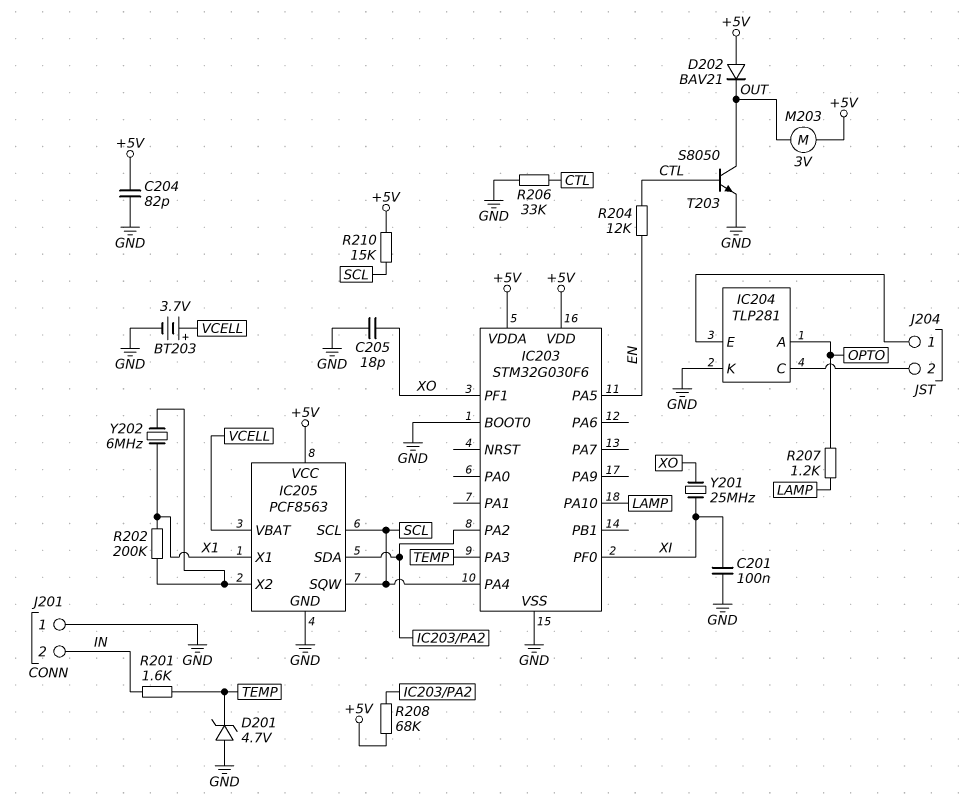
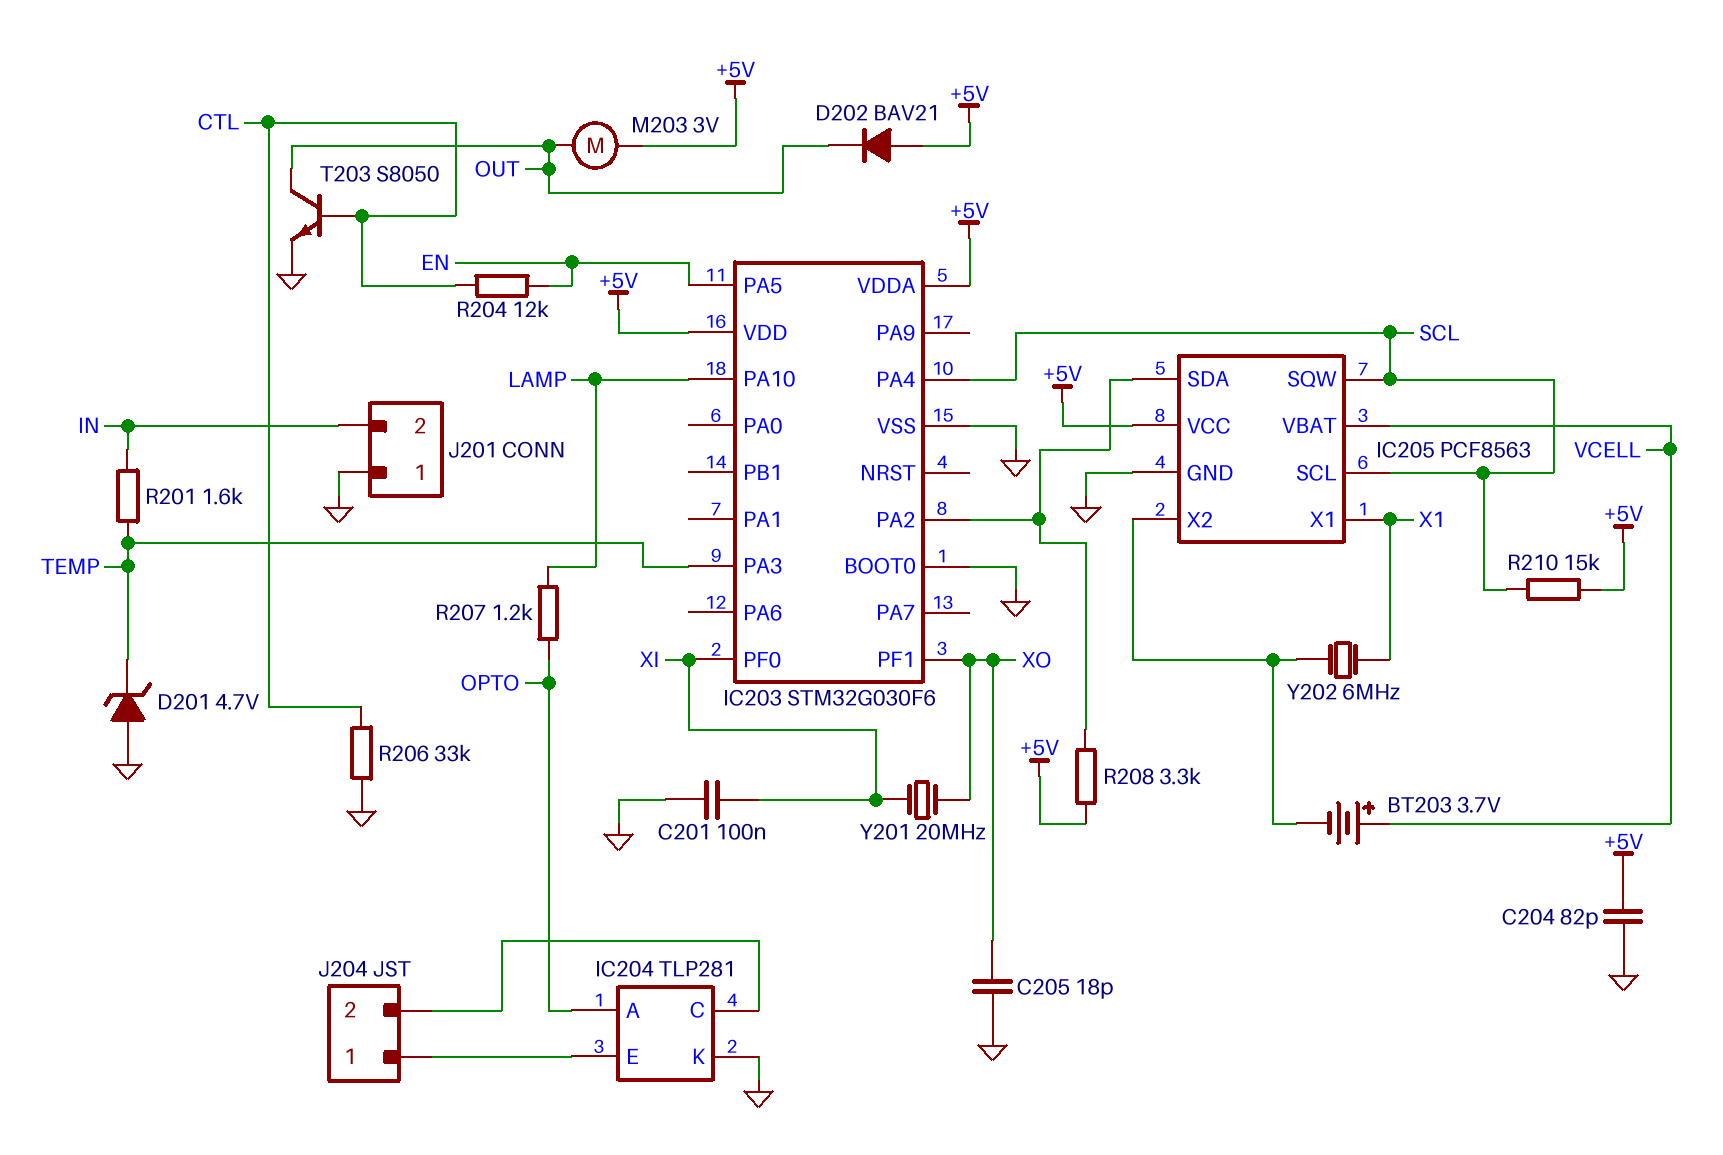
BT203: 3.7V (plus VCELL, minus GND) -> 3.7V (plus VCELL, minus IC205/X2)
R202: 200k (IC205/X2, X1) -> none
R208: 68k (+5V, IC203/PA2) -> 3.3k (+5V, IC203/PA2)
Y201: 25MHz (XI, XO) -> 20MHz (XI, XO)

